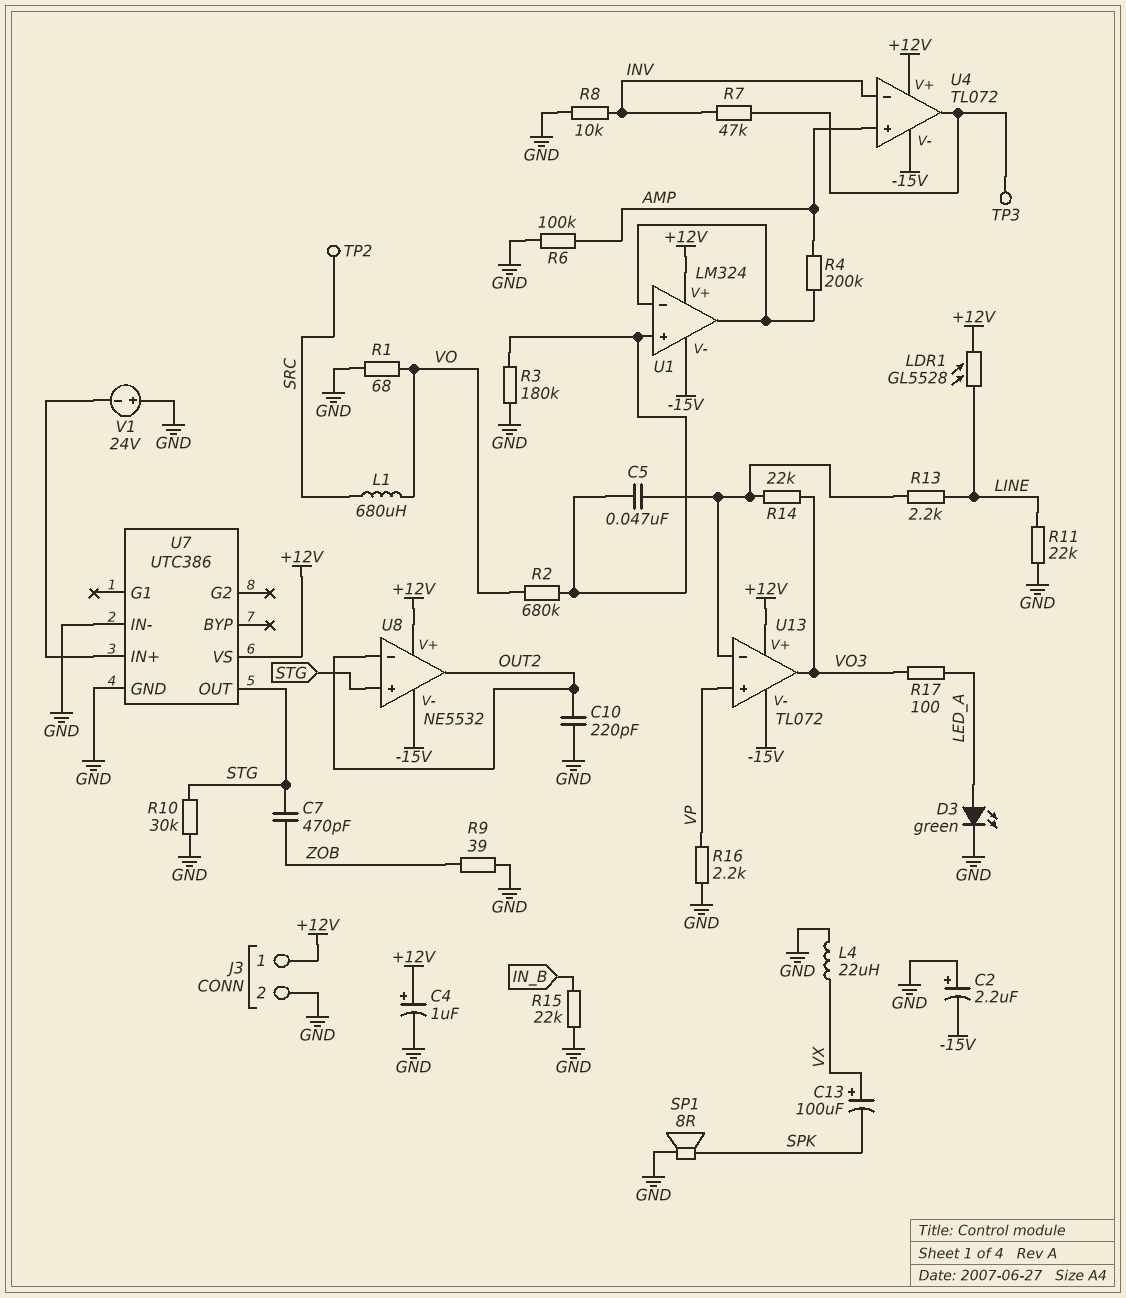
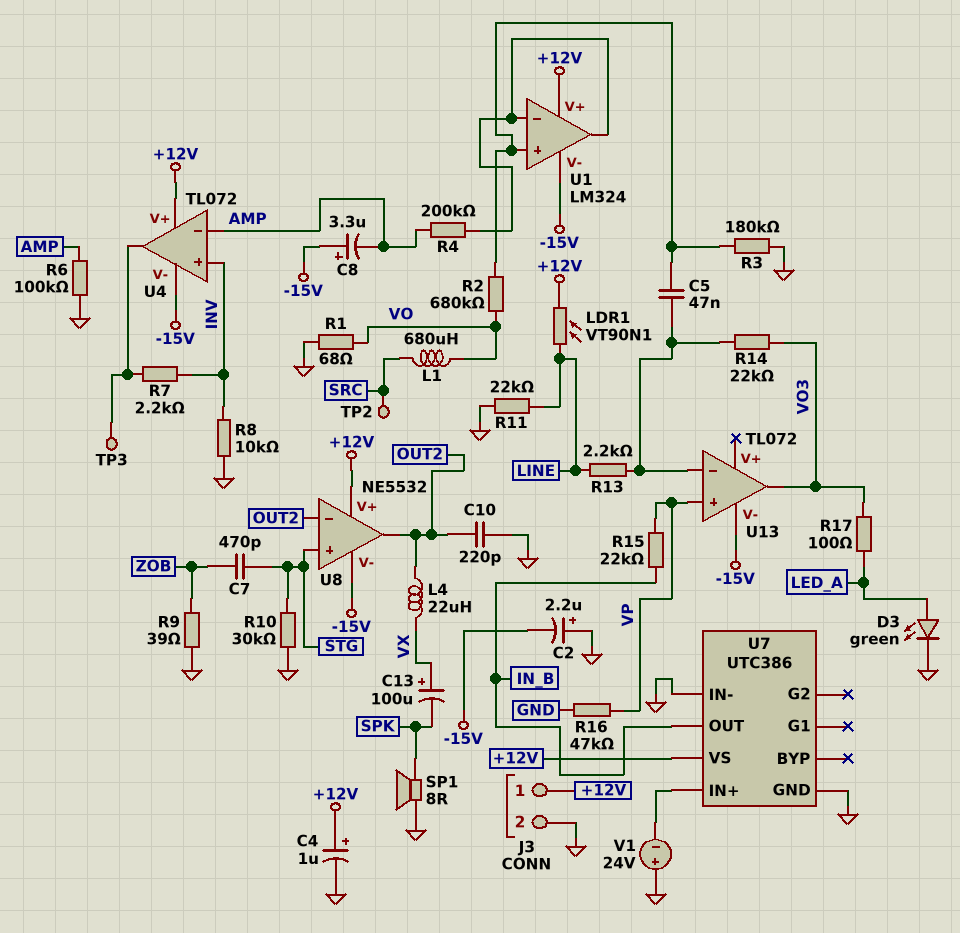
C8: none -> 3.3uF (plus -15V, minus AMP)
L4: 22uH (GND, VX) -> 22uH (OUT2, VX)
LDR1: GL5528 (+12V, LINE) -> VT90N1 (+12V, LINE)
R7: 47k (INV, U4/out) -> 2.2k (INV, U4/out)
R15: 22k (GND, IN_B) -> 22k (IN_B, VP)
R16: 2.2k (GND, VP) -> 47k (GND, VP)
U4 pin in+: AMP -> INV
U4 pin in-: INV -> AMP
U7 pin OUT: STG -> IN_B
U13 pin V+: +12V -> none

